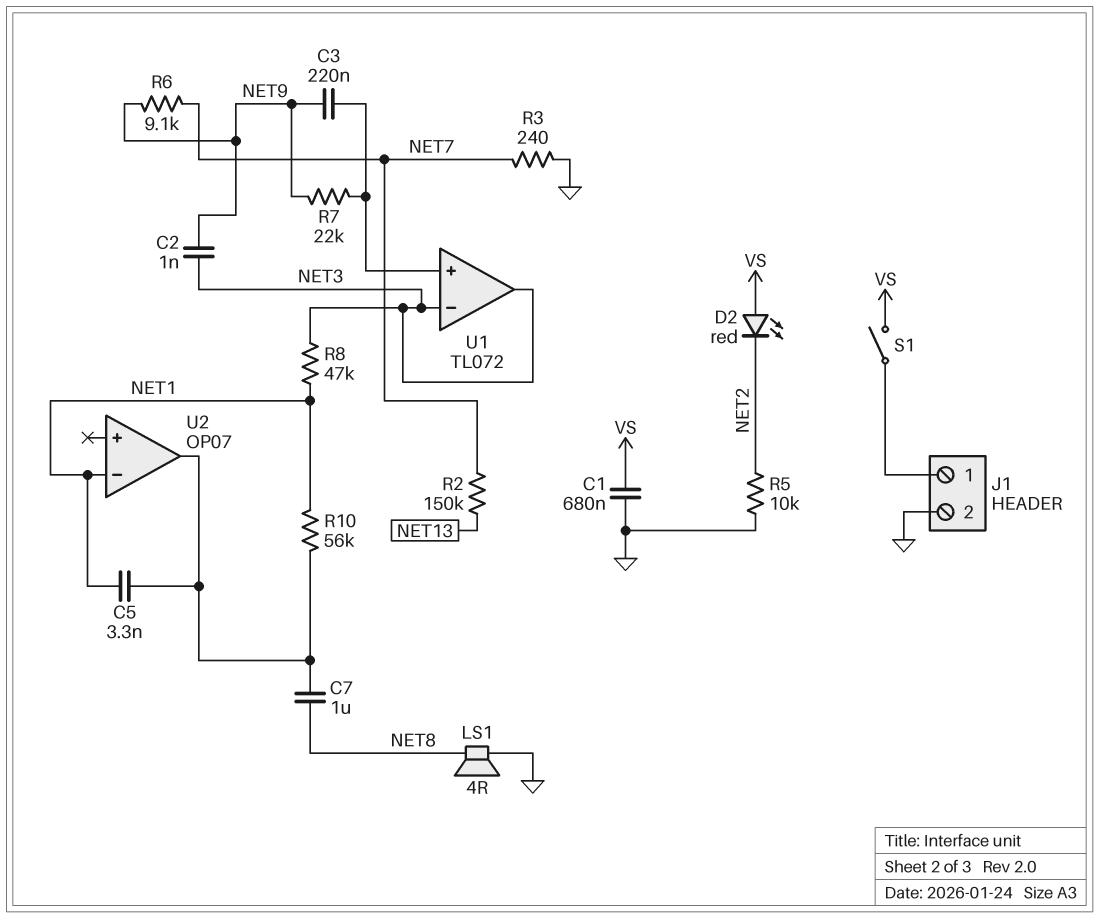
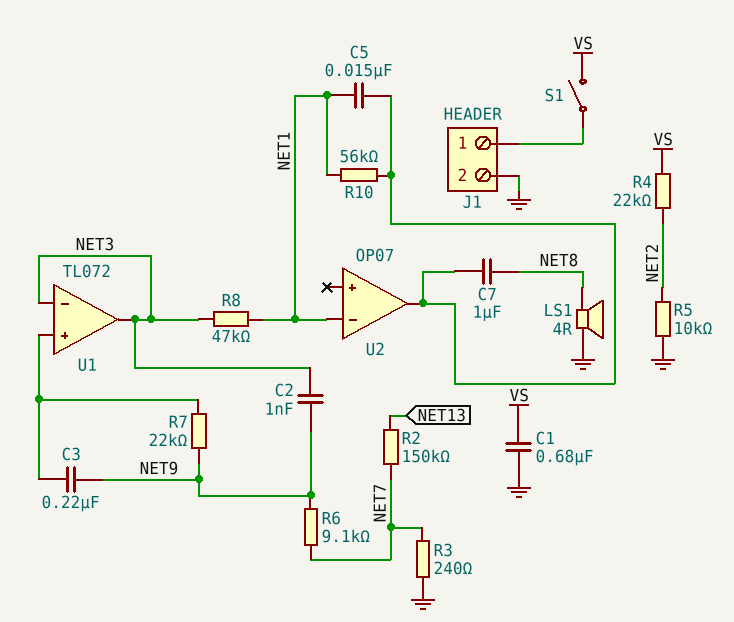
C5: 3.3nF (NET1, U2/out) -> 15nF (NET1, U2/out)
D2: LED red (A VS, K NET2) -> none
R4: none -> 22k (NET2, VS)

